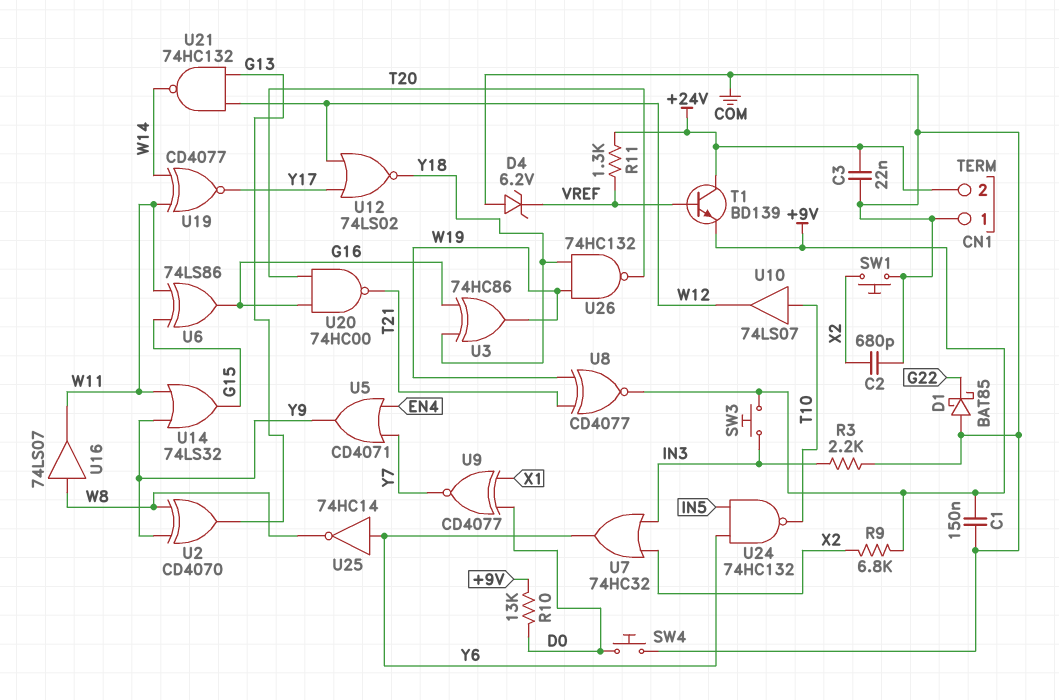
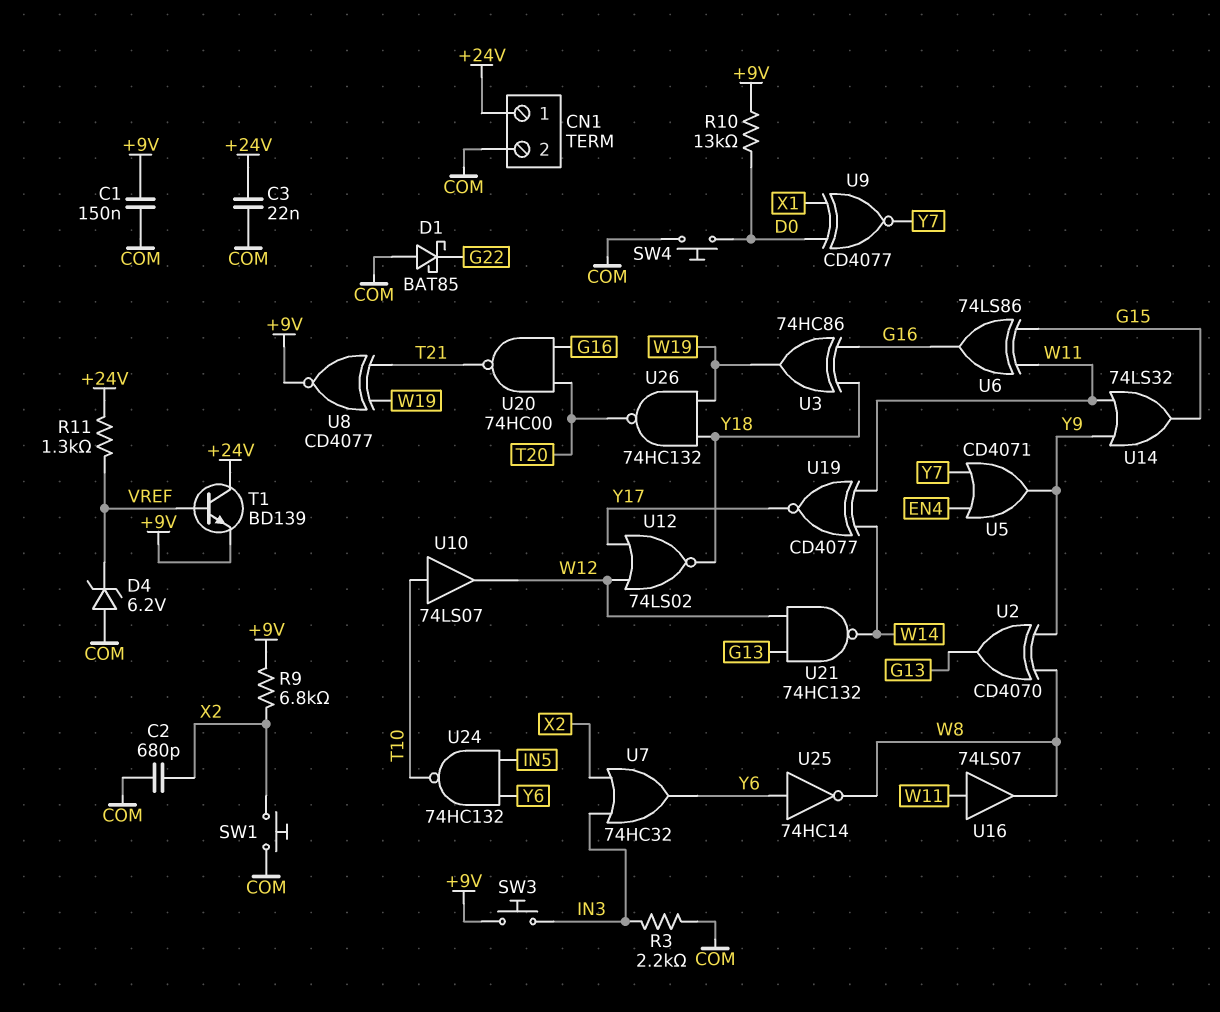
CN1 pin 1: COM -> +24V
CN1 pin 2: +24V -> COM
U16: buffer 74LS07 (in W8, out W11) -> buffer 74LS07 (in W11, out W8)

